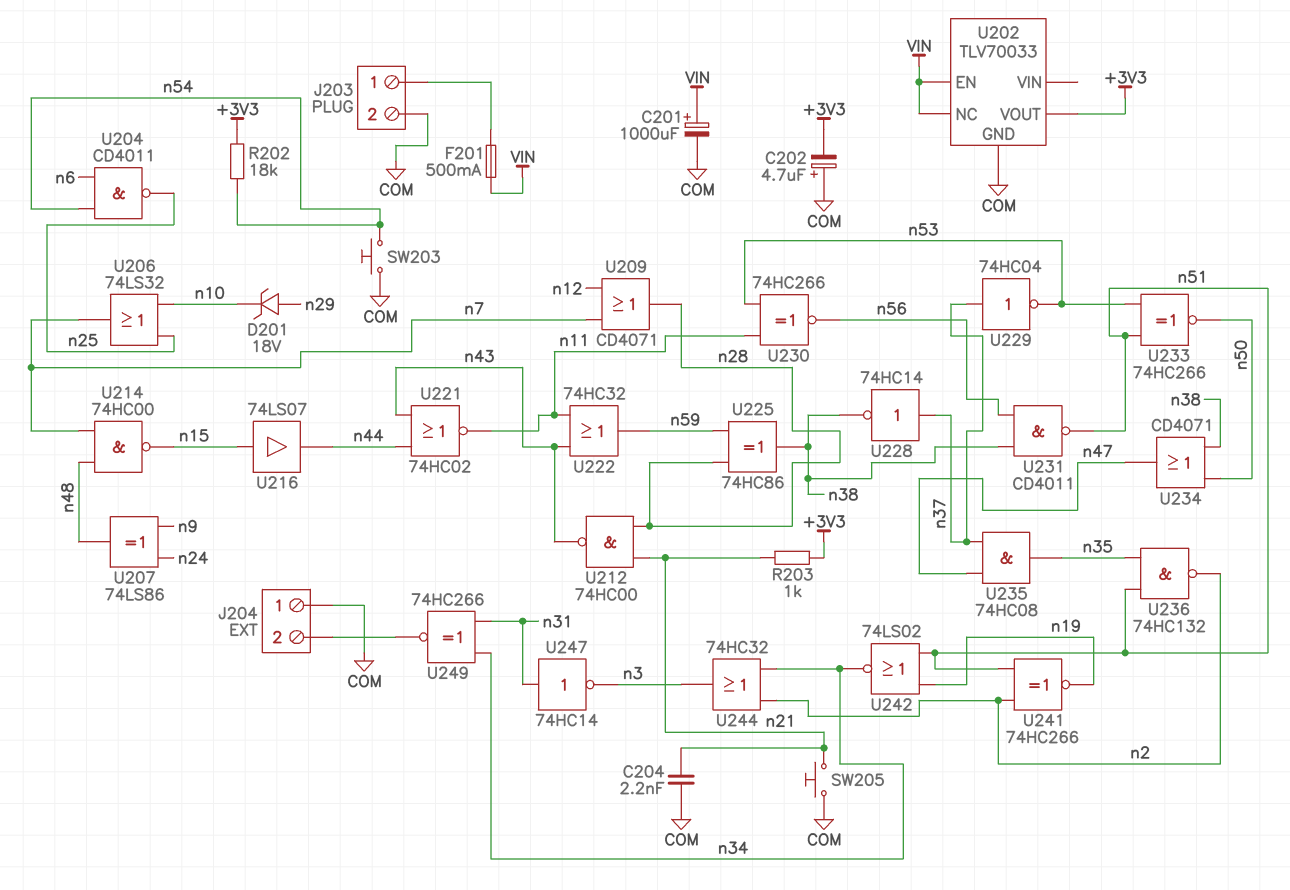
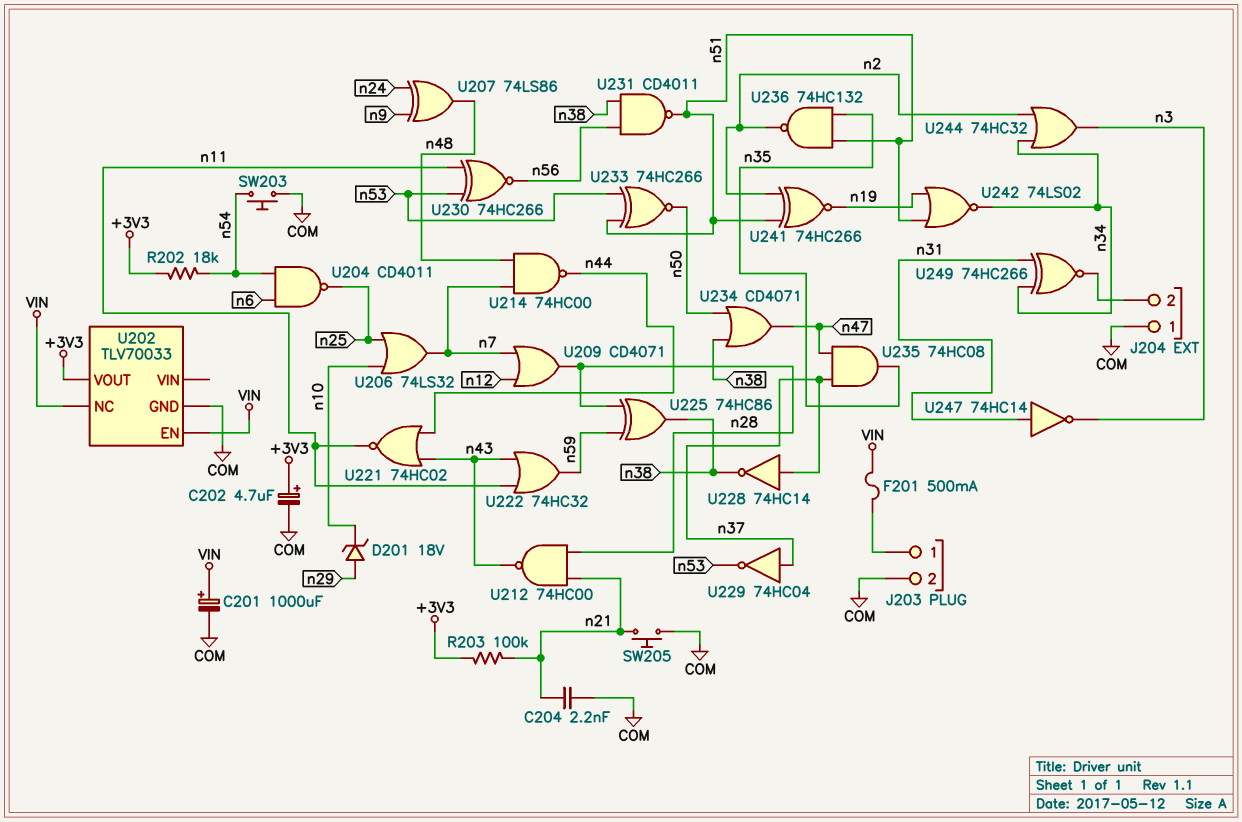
C202: 4.7uF (plus COM, minus +3V3) -> 4.7uF (plus +3V3, minus COM)
R203: 1k (+3V3, n21) -> 100k (+3V3, n21)
U214: NAND 74HC00 (in n7, in n48, out n15) -> NAND 74HC00 (in n7, in n48, out n44)
U216: buffer 74LS07 (in n15, out n44) -> none

